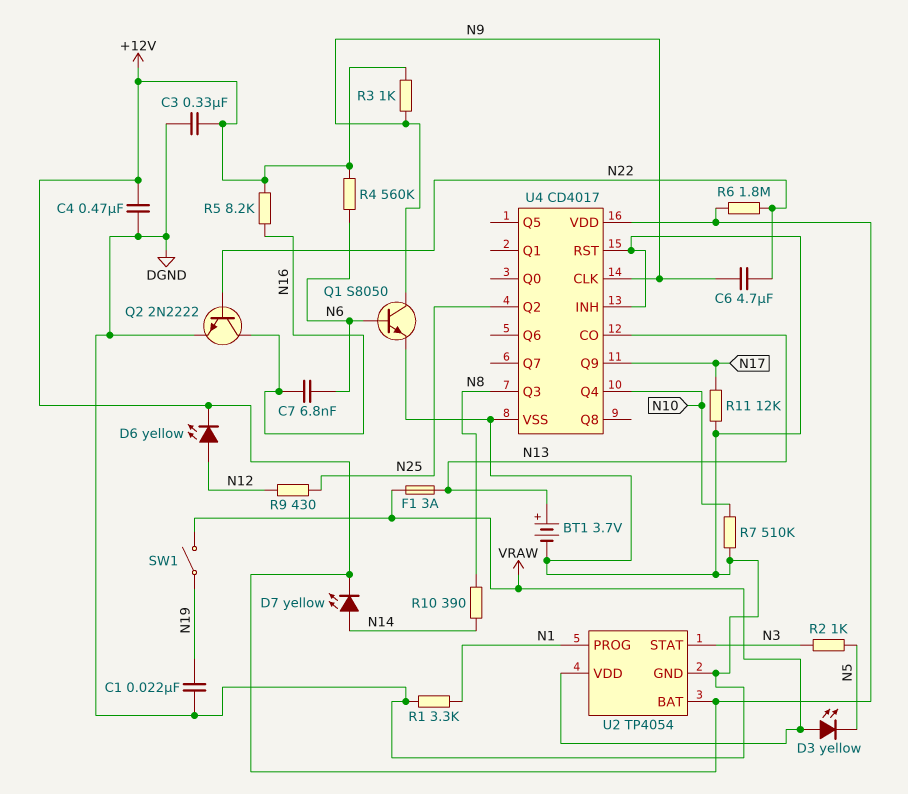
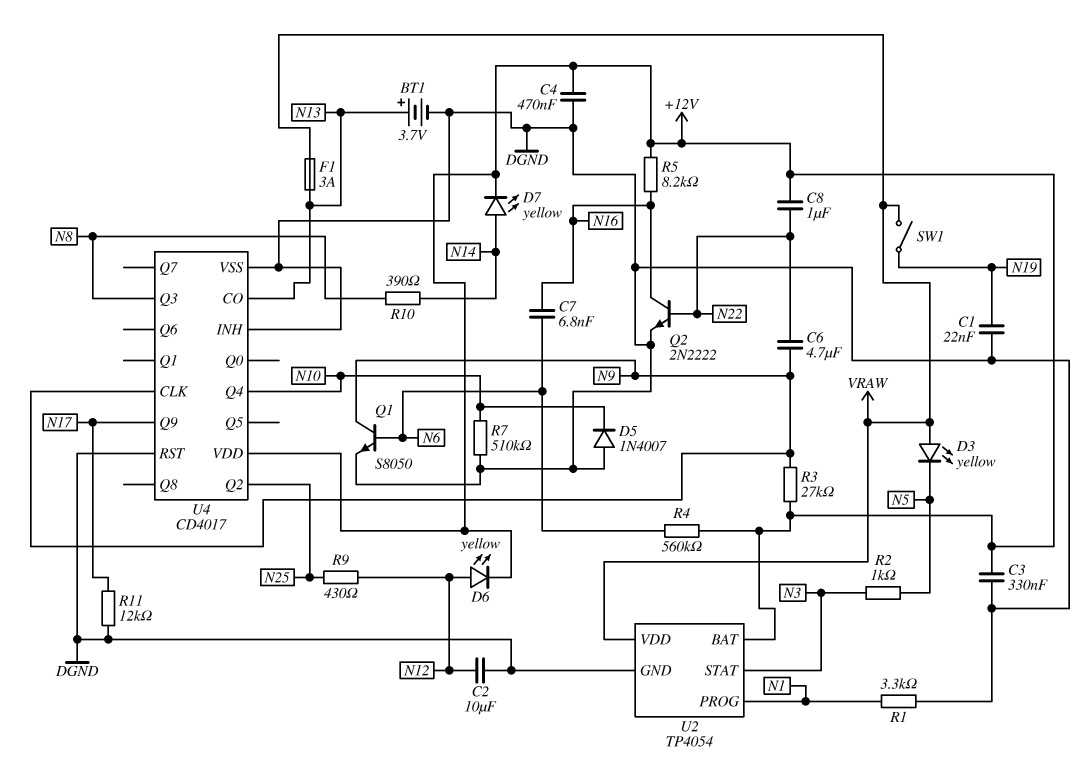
C2: none -> 10uF (DGND, N12)
C8: none -> 1uF (+12V, N22)
D5: none -> diode 1N4007 (A DGND, K N10)
R3: 1k (+12V, N9) -> 27k (+12V, N9)
R6: 1.8M (+12V, N22) -> none

